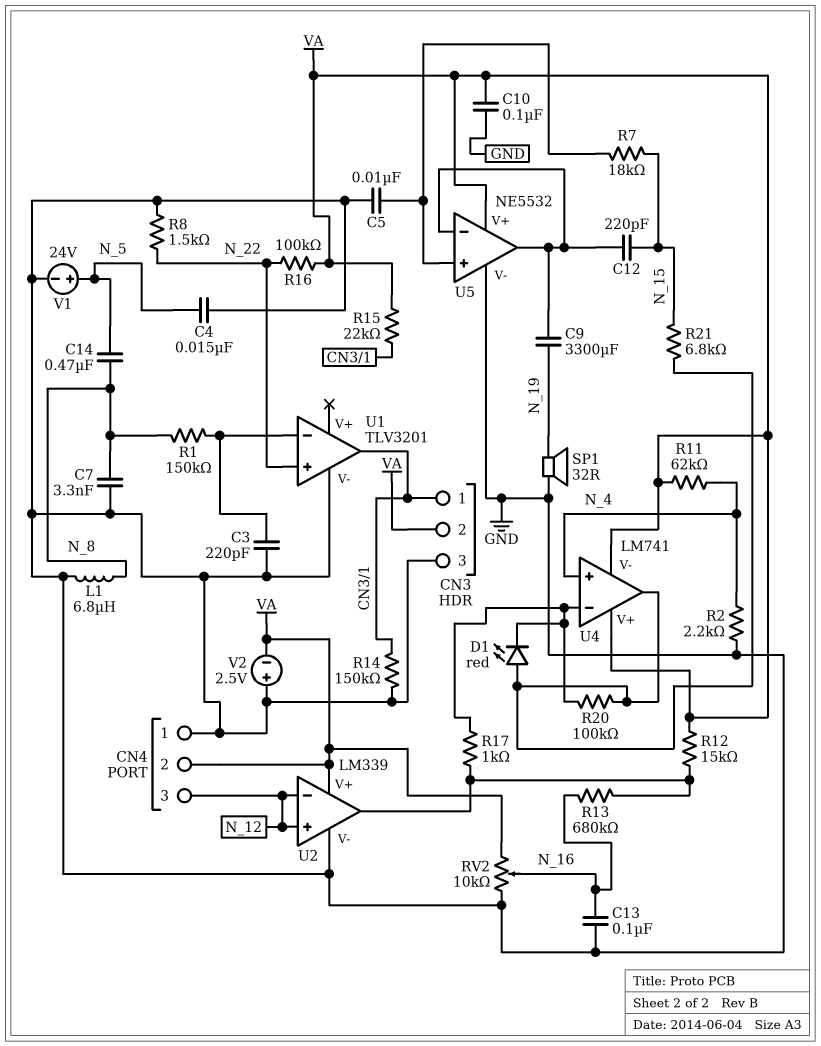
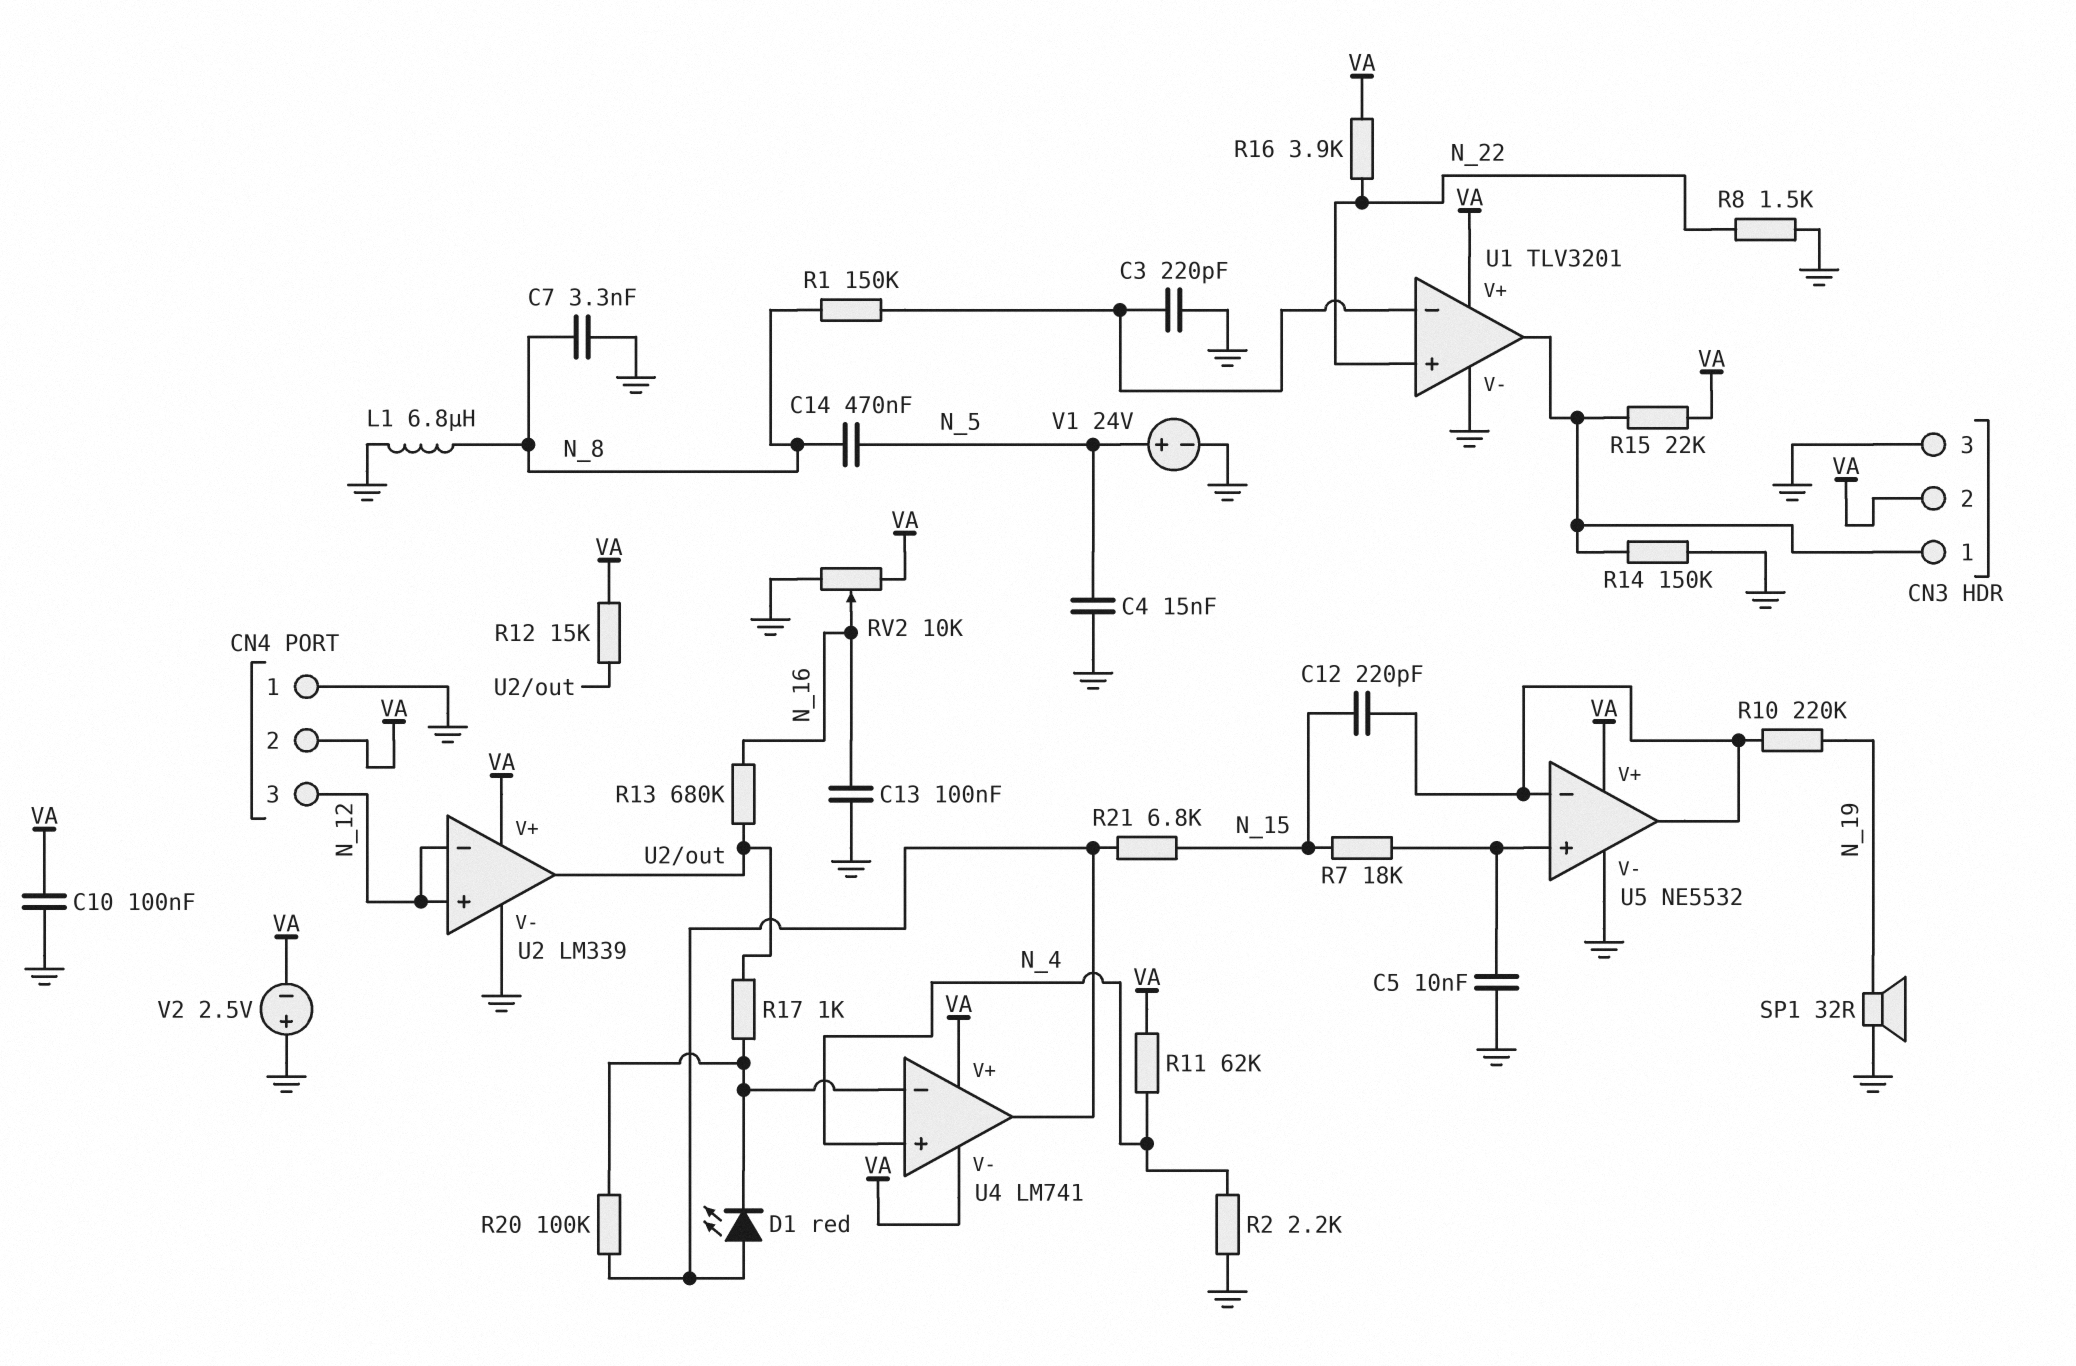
C9: 3300uF (N_19, U5/in-) -> none
R10: none -> 220k (N_19, U5/in-)
R16: 100k (N_22, VA) -> 3.9k (N_22, VA)
U1 pin V+: none -> VA

